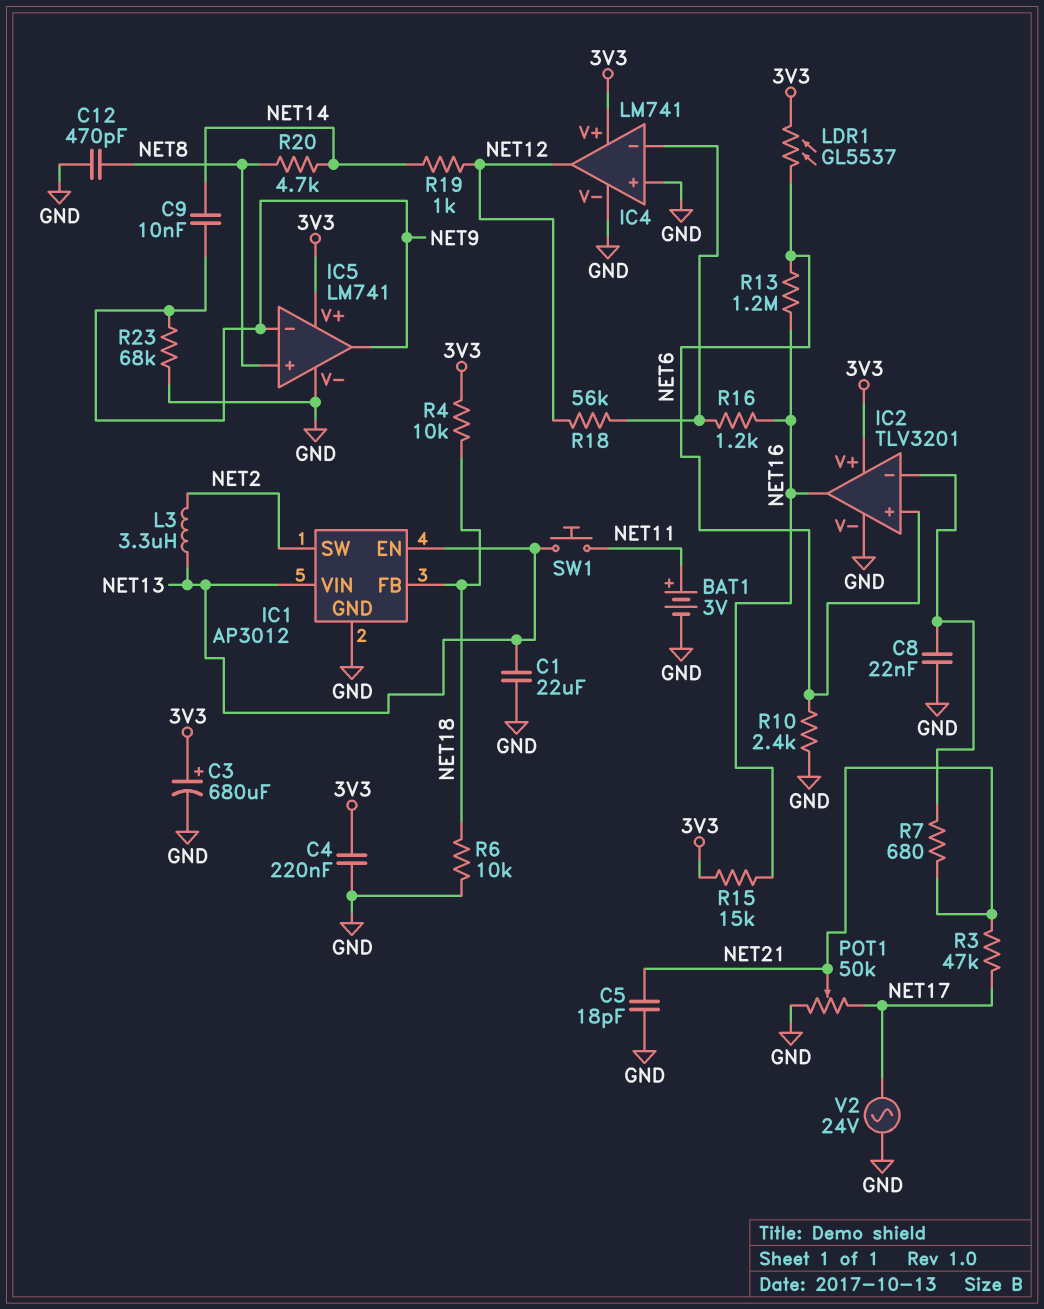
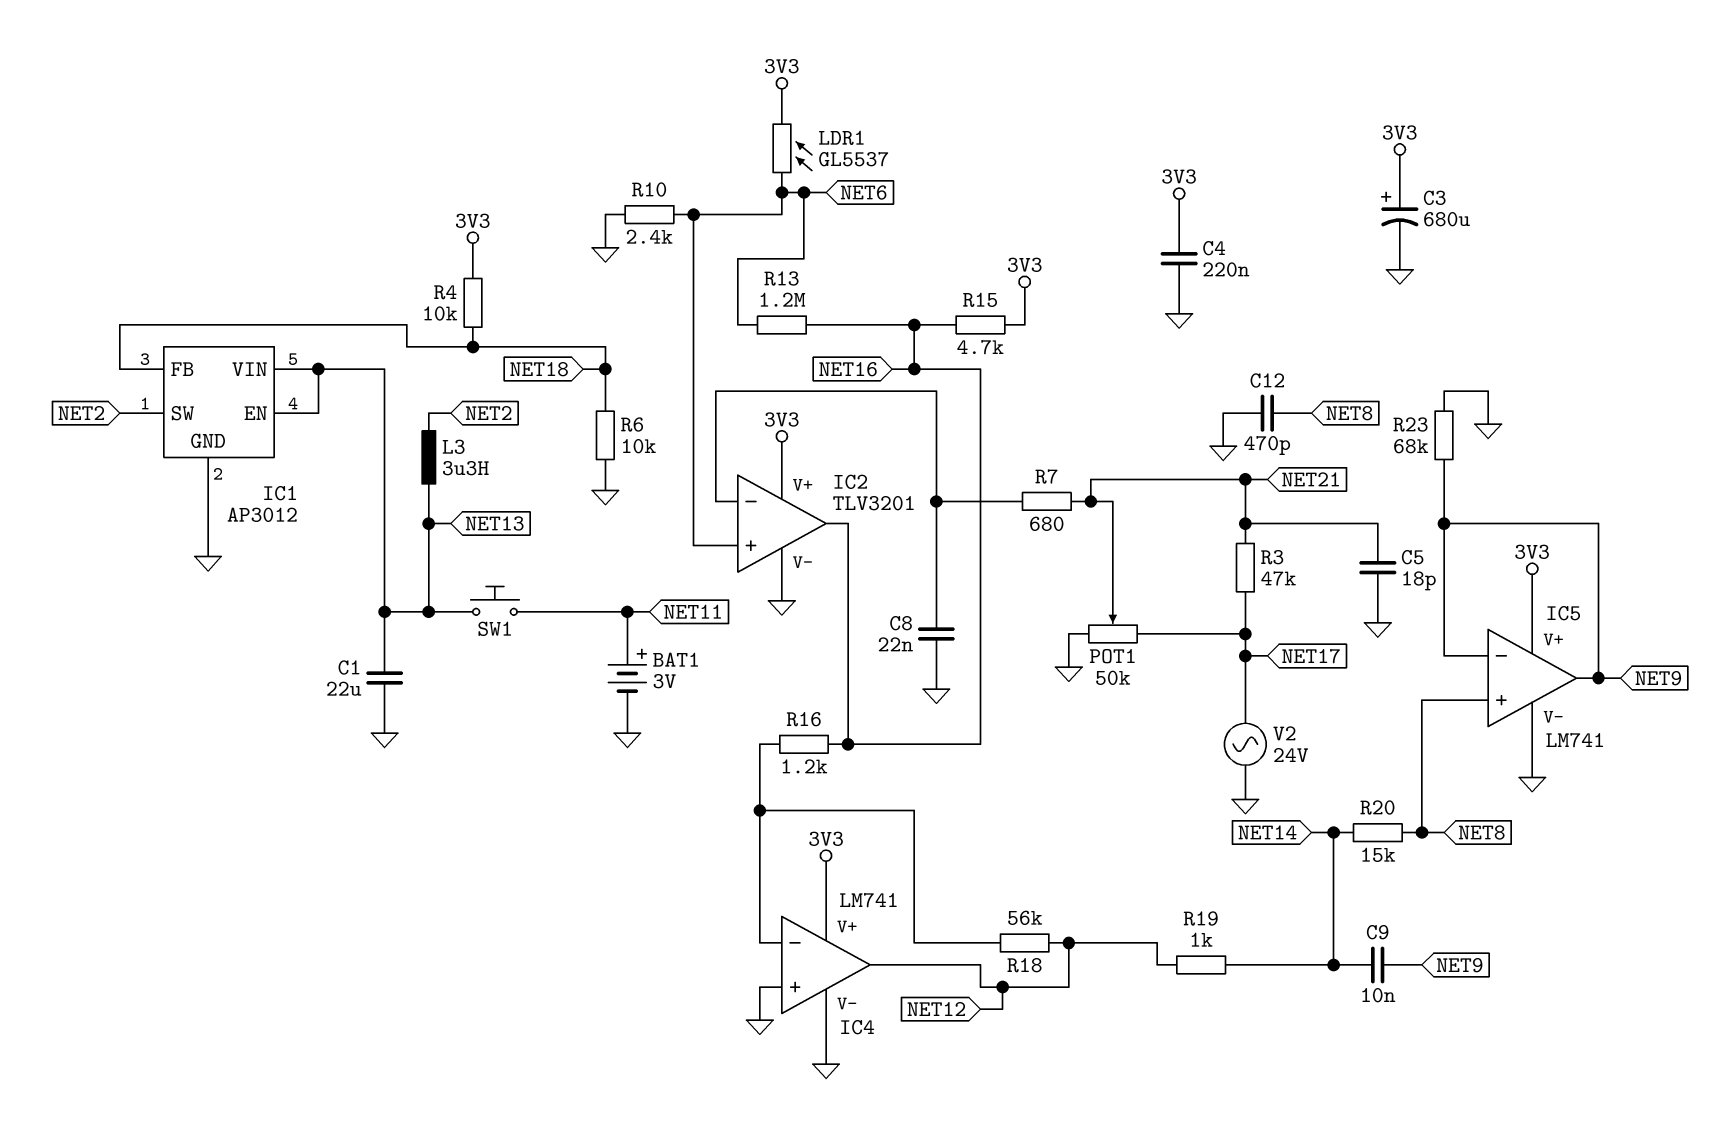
R15: 15k (3V3, NET16) -> 4.7k (3V3, NET16)
R20: 4.7k (NET8, NET14) -> 15k (NET8, NET14)

